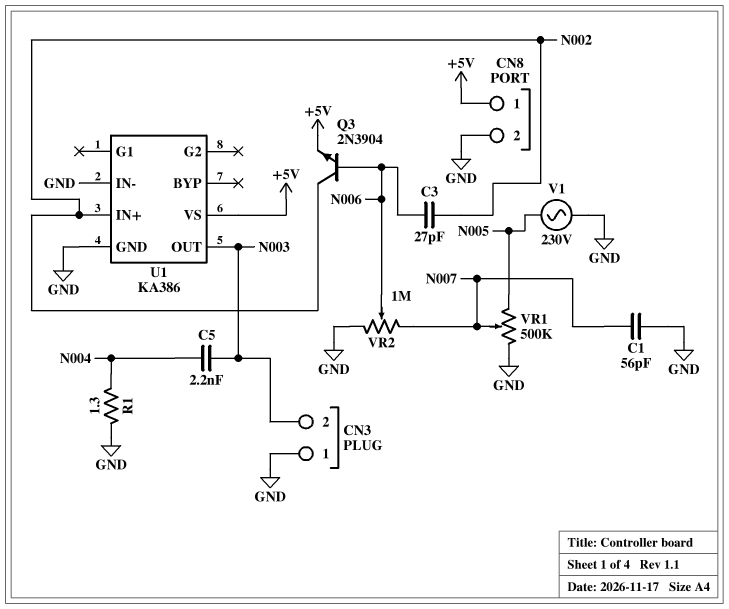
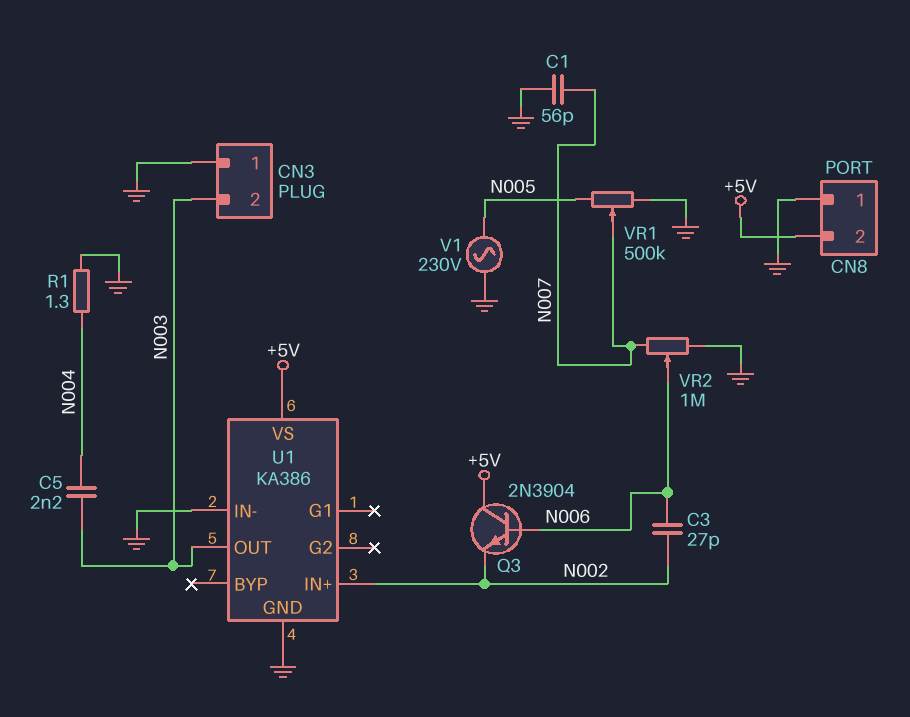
CN8 pin 1: +5V -> GND
CN8 pin 2: GND -> +5V
Q3: NPN 2N3904 (B N006, C N002, E +5V) -> NPN 2N3904 (B N006, C +5V, E N002)

